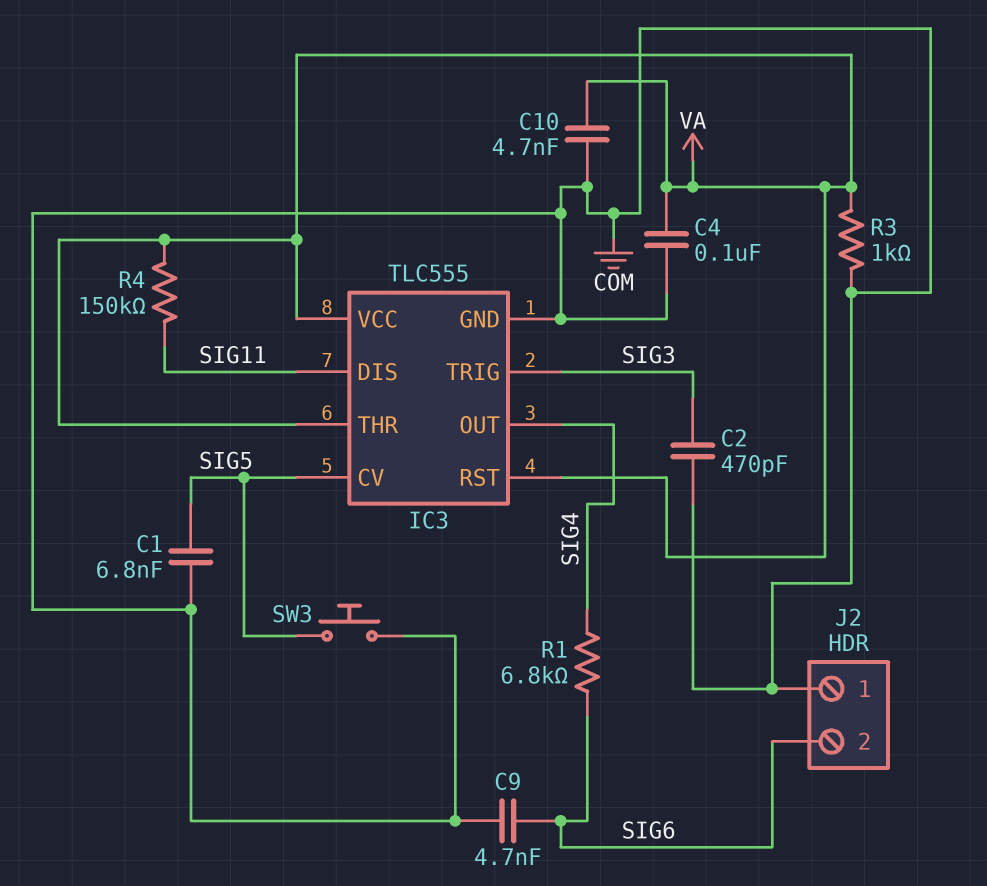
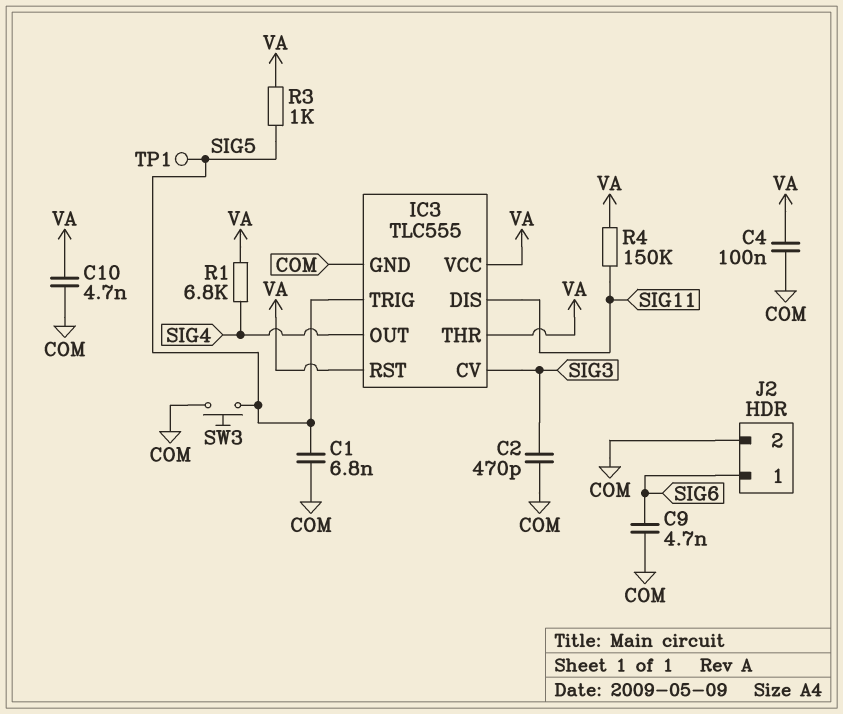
IC3 pin CV: SIG5 -> SIG3
IC3 pin TRIG: SIG3 -> SIG5
J2 pin 1: COM -> SIG6
J2 pin 2: SIG6 -> COM
R1: 6.8k (SIG4, SIG6) -> 6.8k (SIG4, VA)
R3: 1k (COM, VA) -> 1k (SIG5, VA)
TP1: none -> test point (SIG5)

